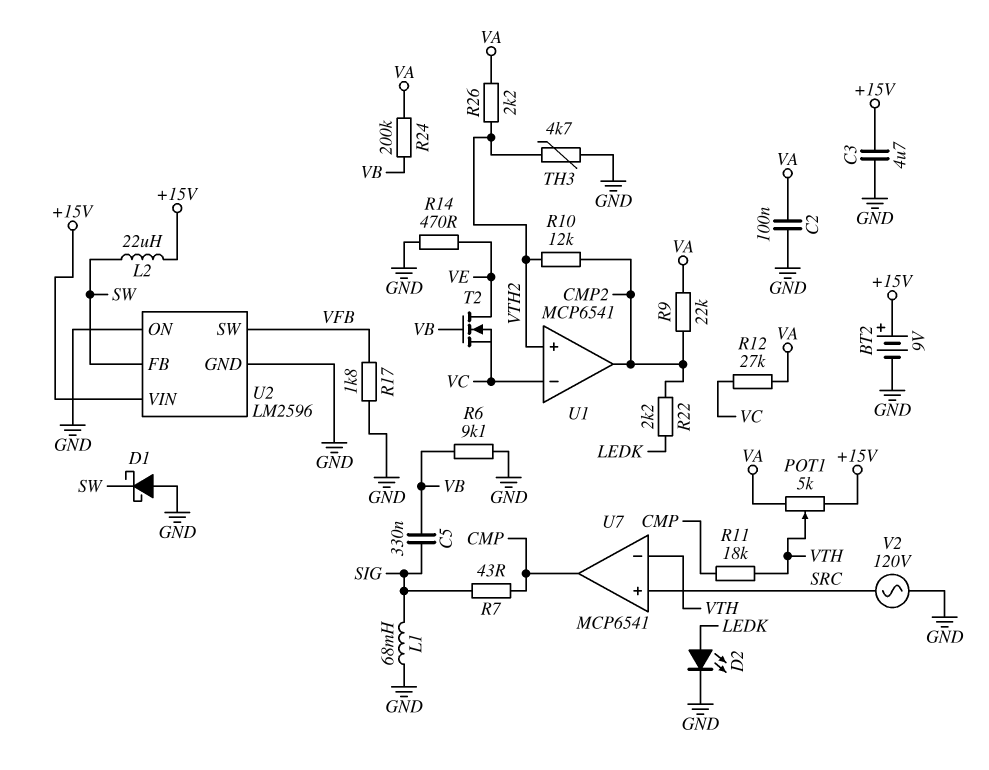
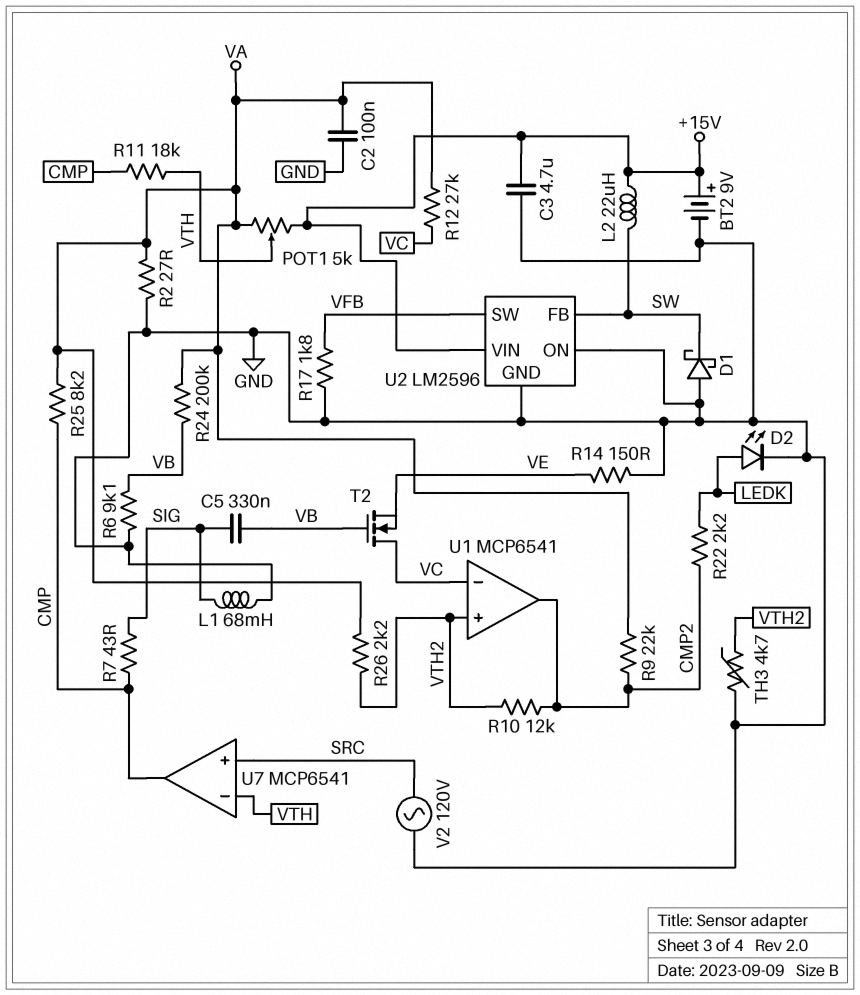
R2: none -> 27 (GND, VA)
R14: 470 (GND, VE) -> 150 (GND, VE)
R25: none -> 8.2k (CMP, VA)
T2: NMOS (G VB, D VE, S VC) -> NMOS (G VB, D VC, S VE)

